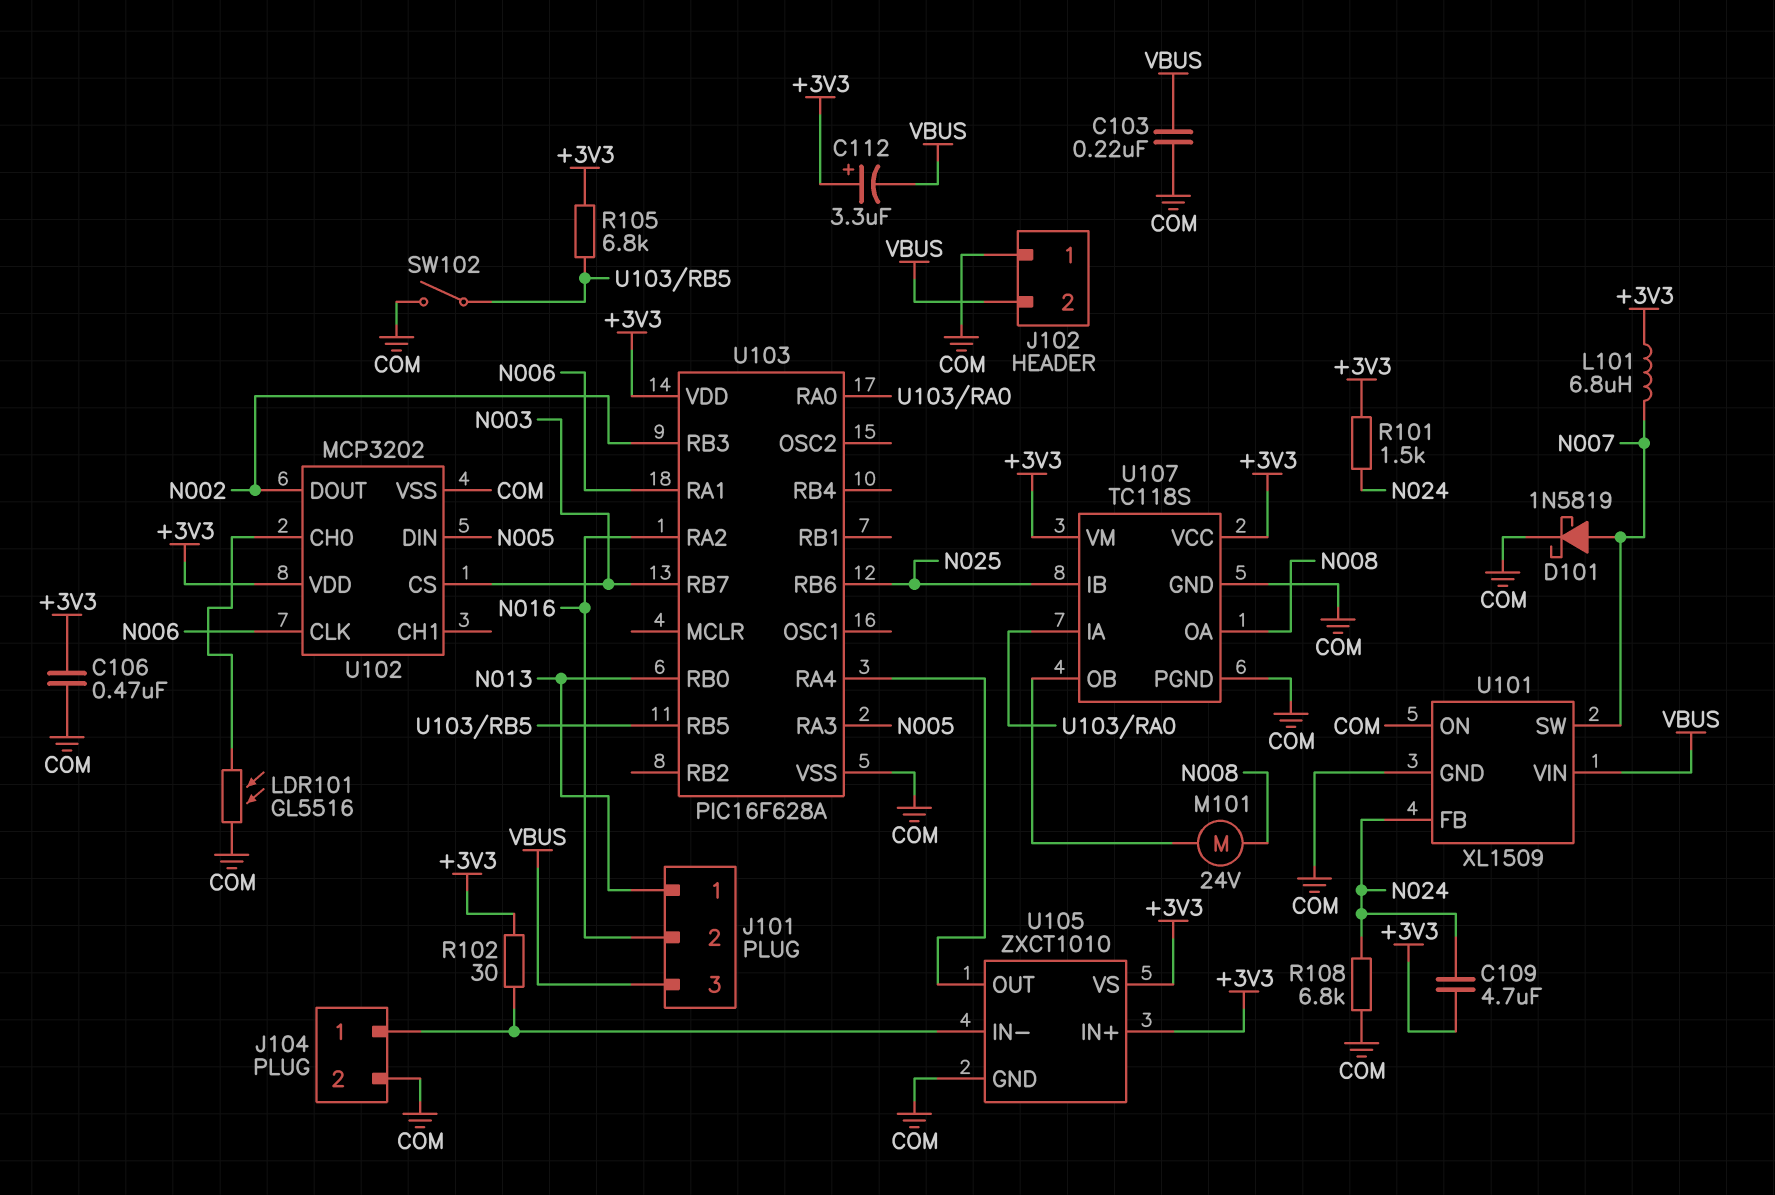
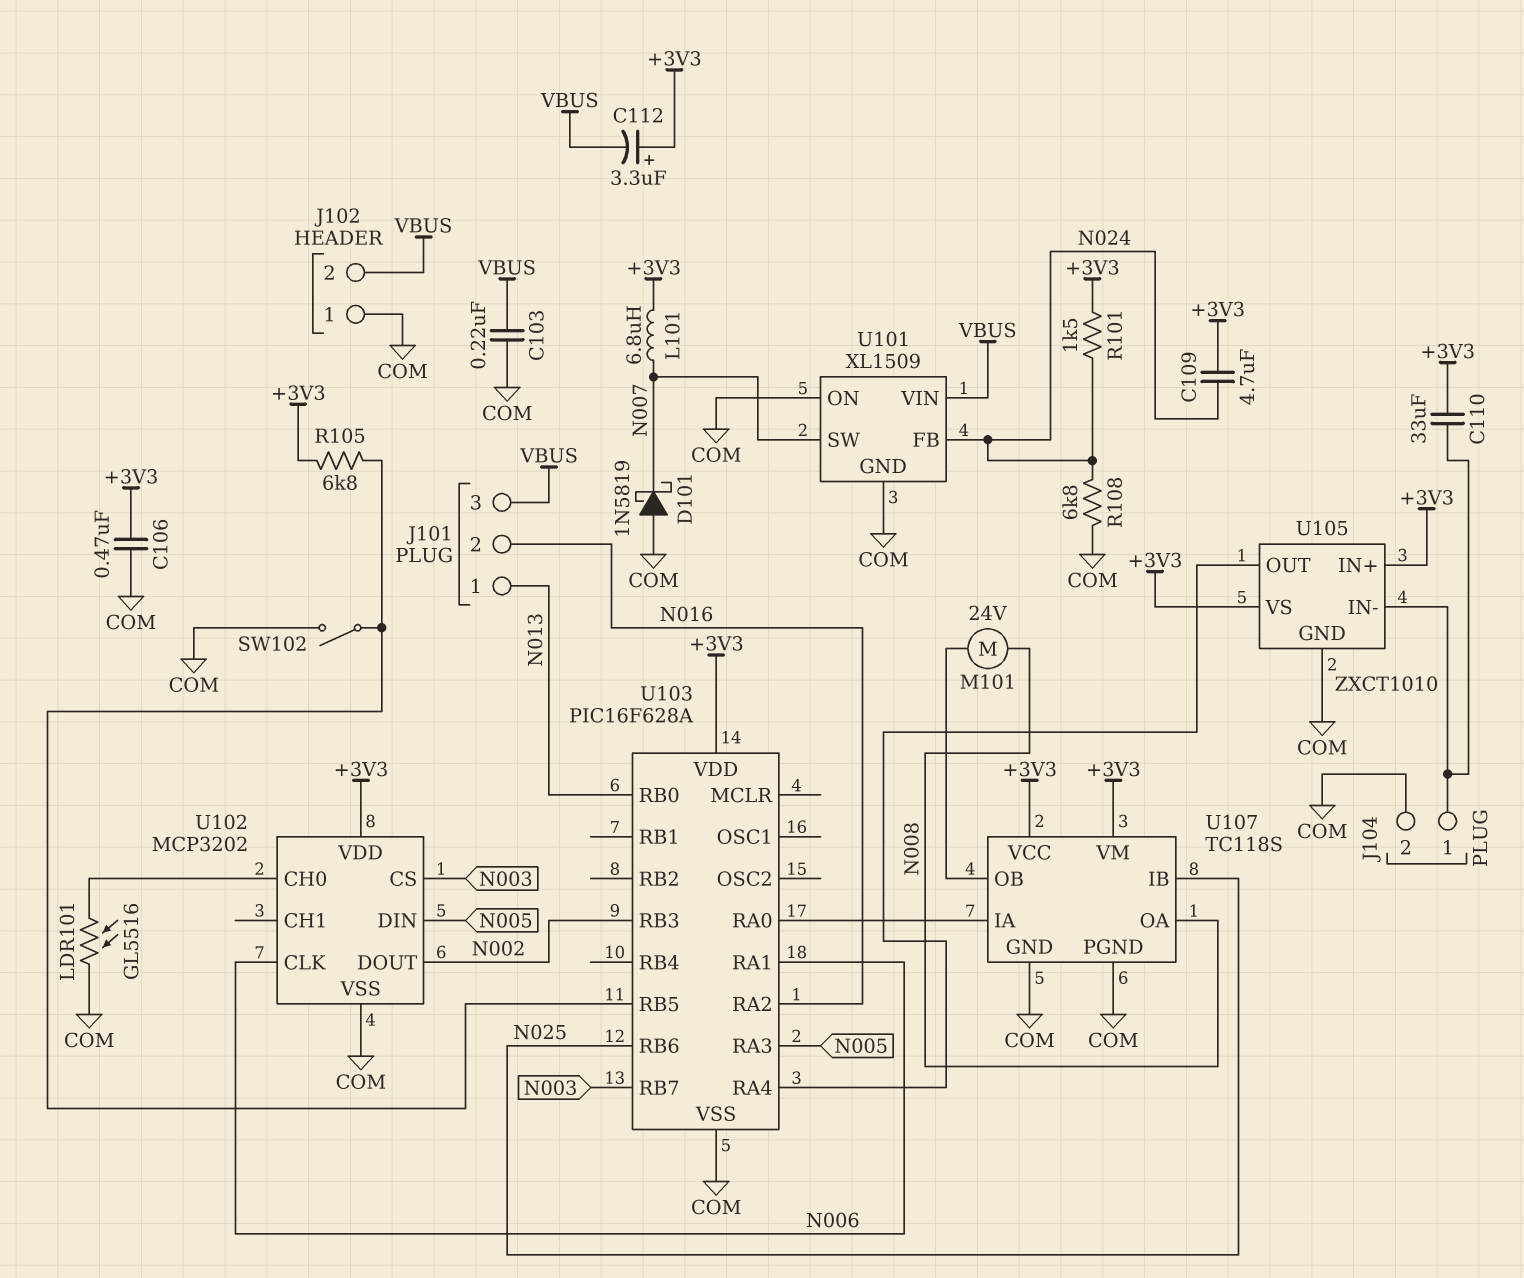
C110: none -> 33uF (+3V3, J104/1)
D101: schottky 1N5819 (A N007, K COM) -> schottky 1N5819 (A COM, K N007)
R102: 30 (+3V3, J104/1) -> none

